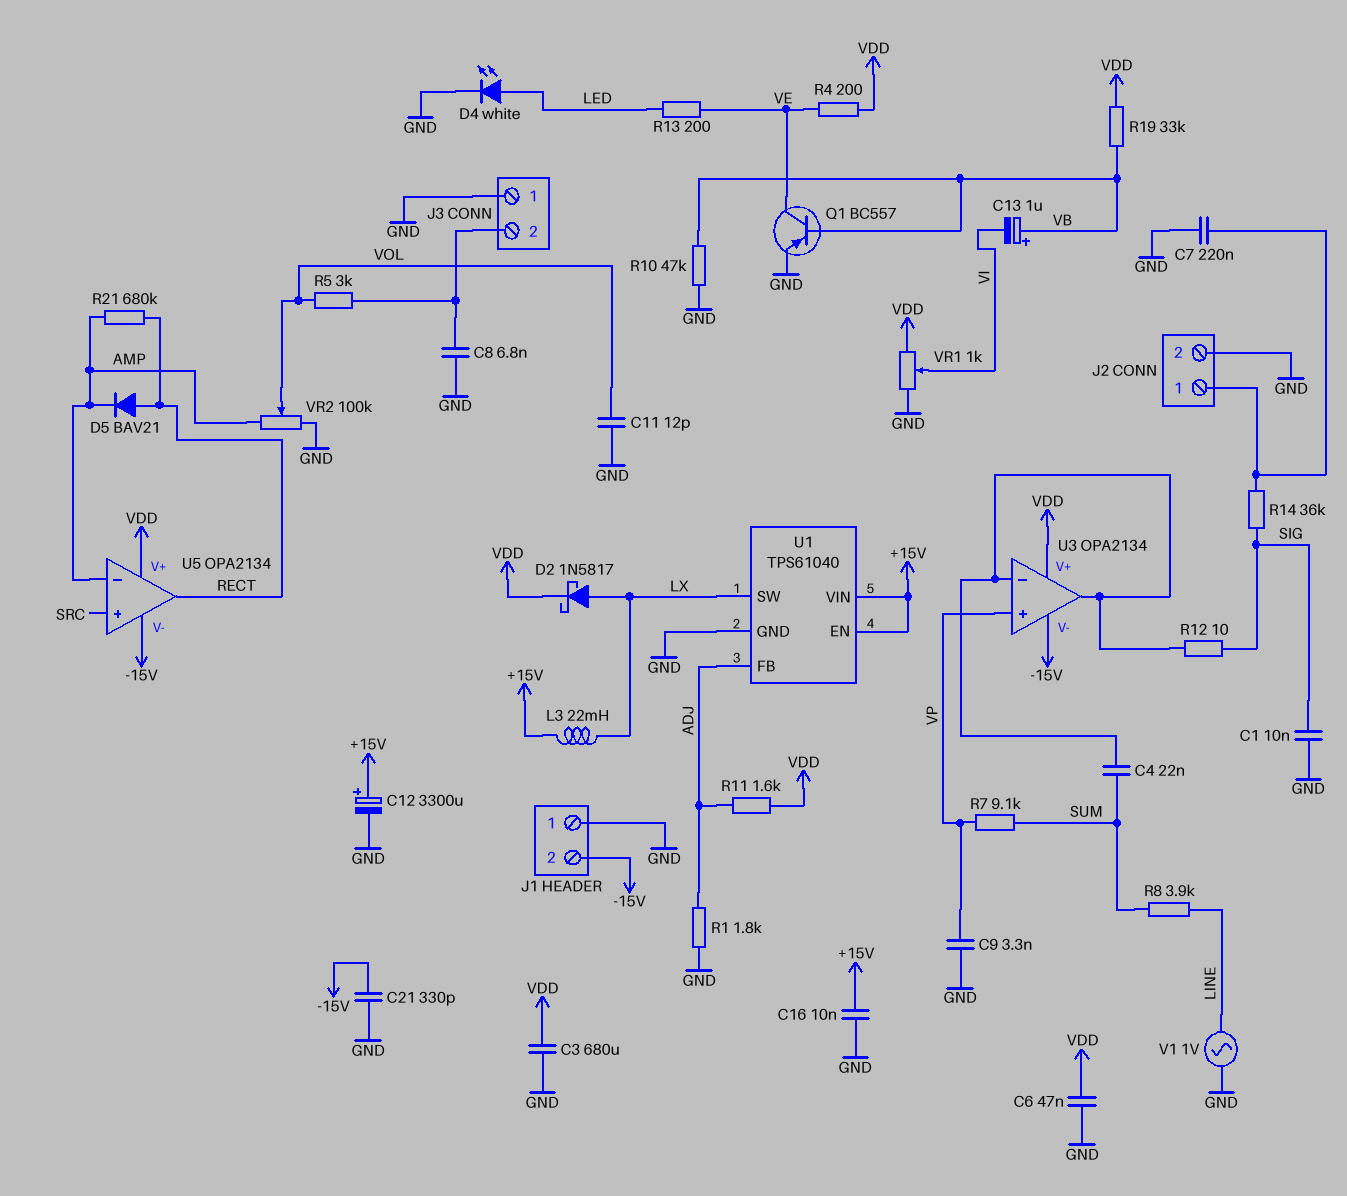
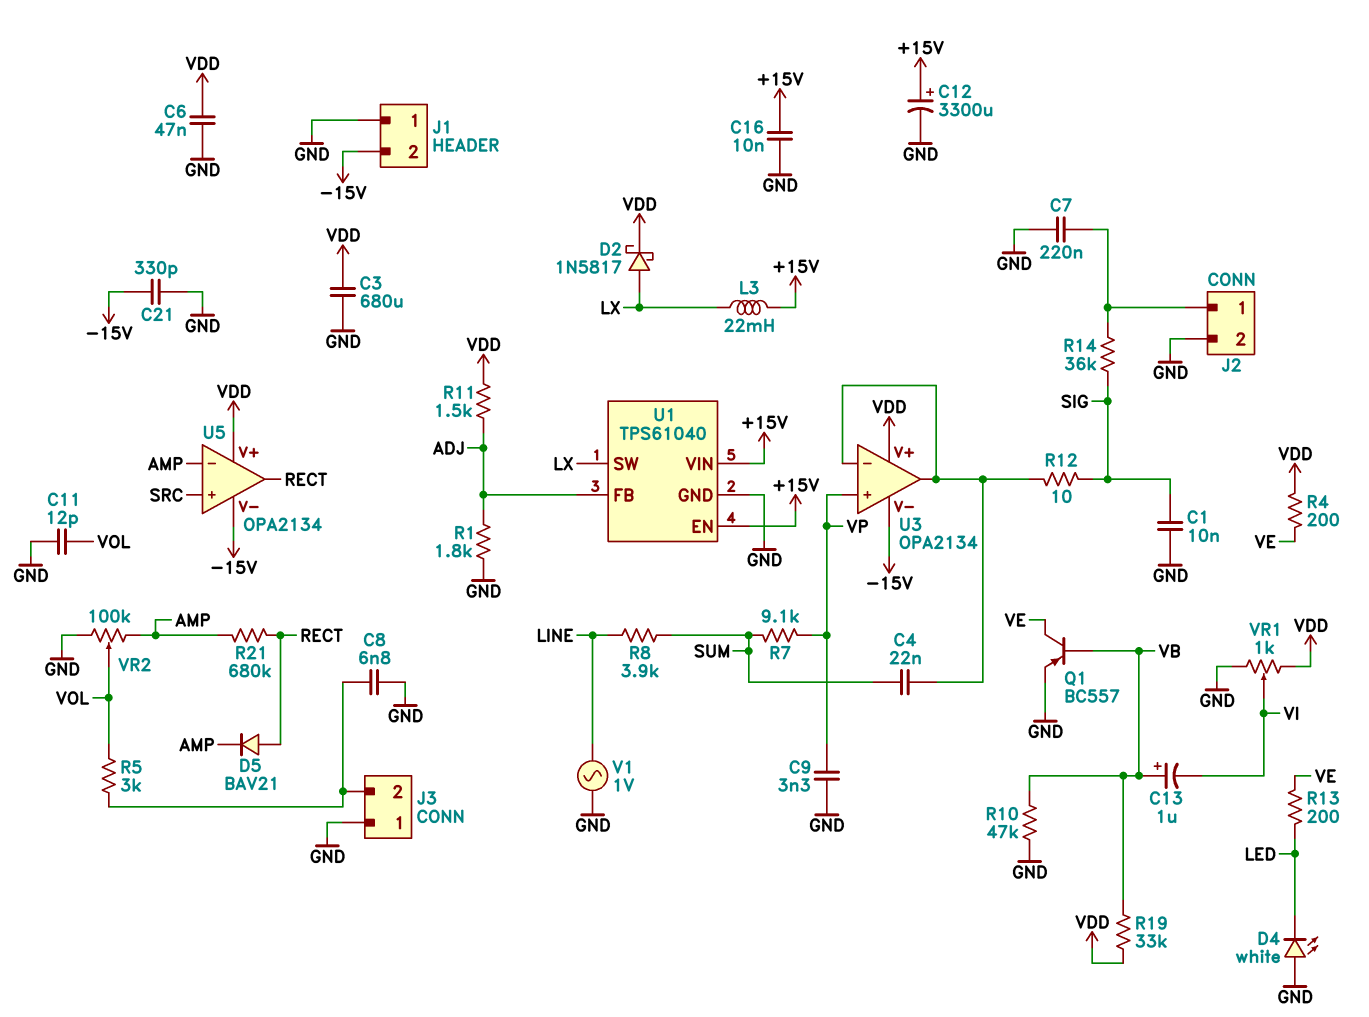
D4: LED white (A LED, K GND) -> LED white (A GND, K LED)
R11: 1.6k (ADJ, VDD) -> 1.5k (ADJ, VDD)

